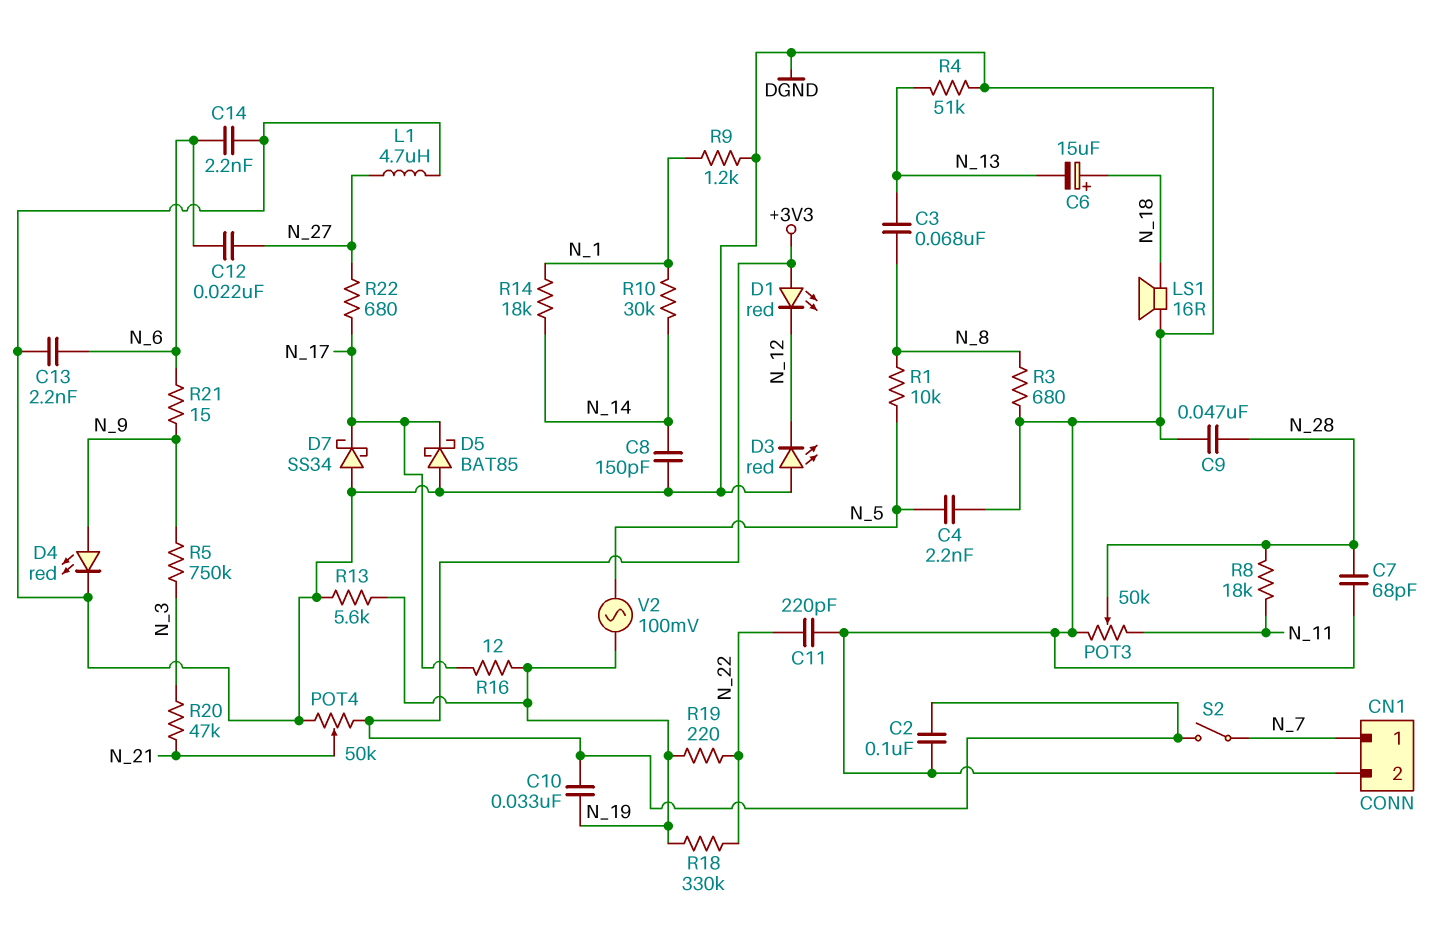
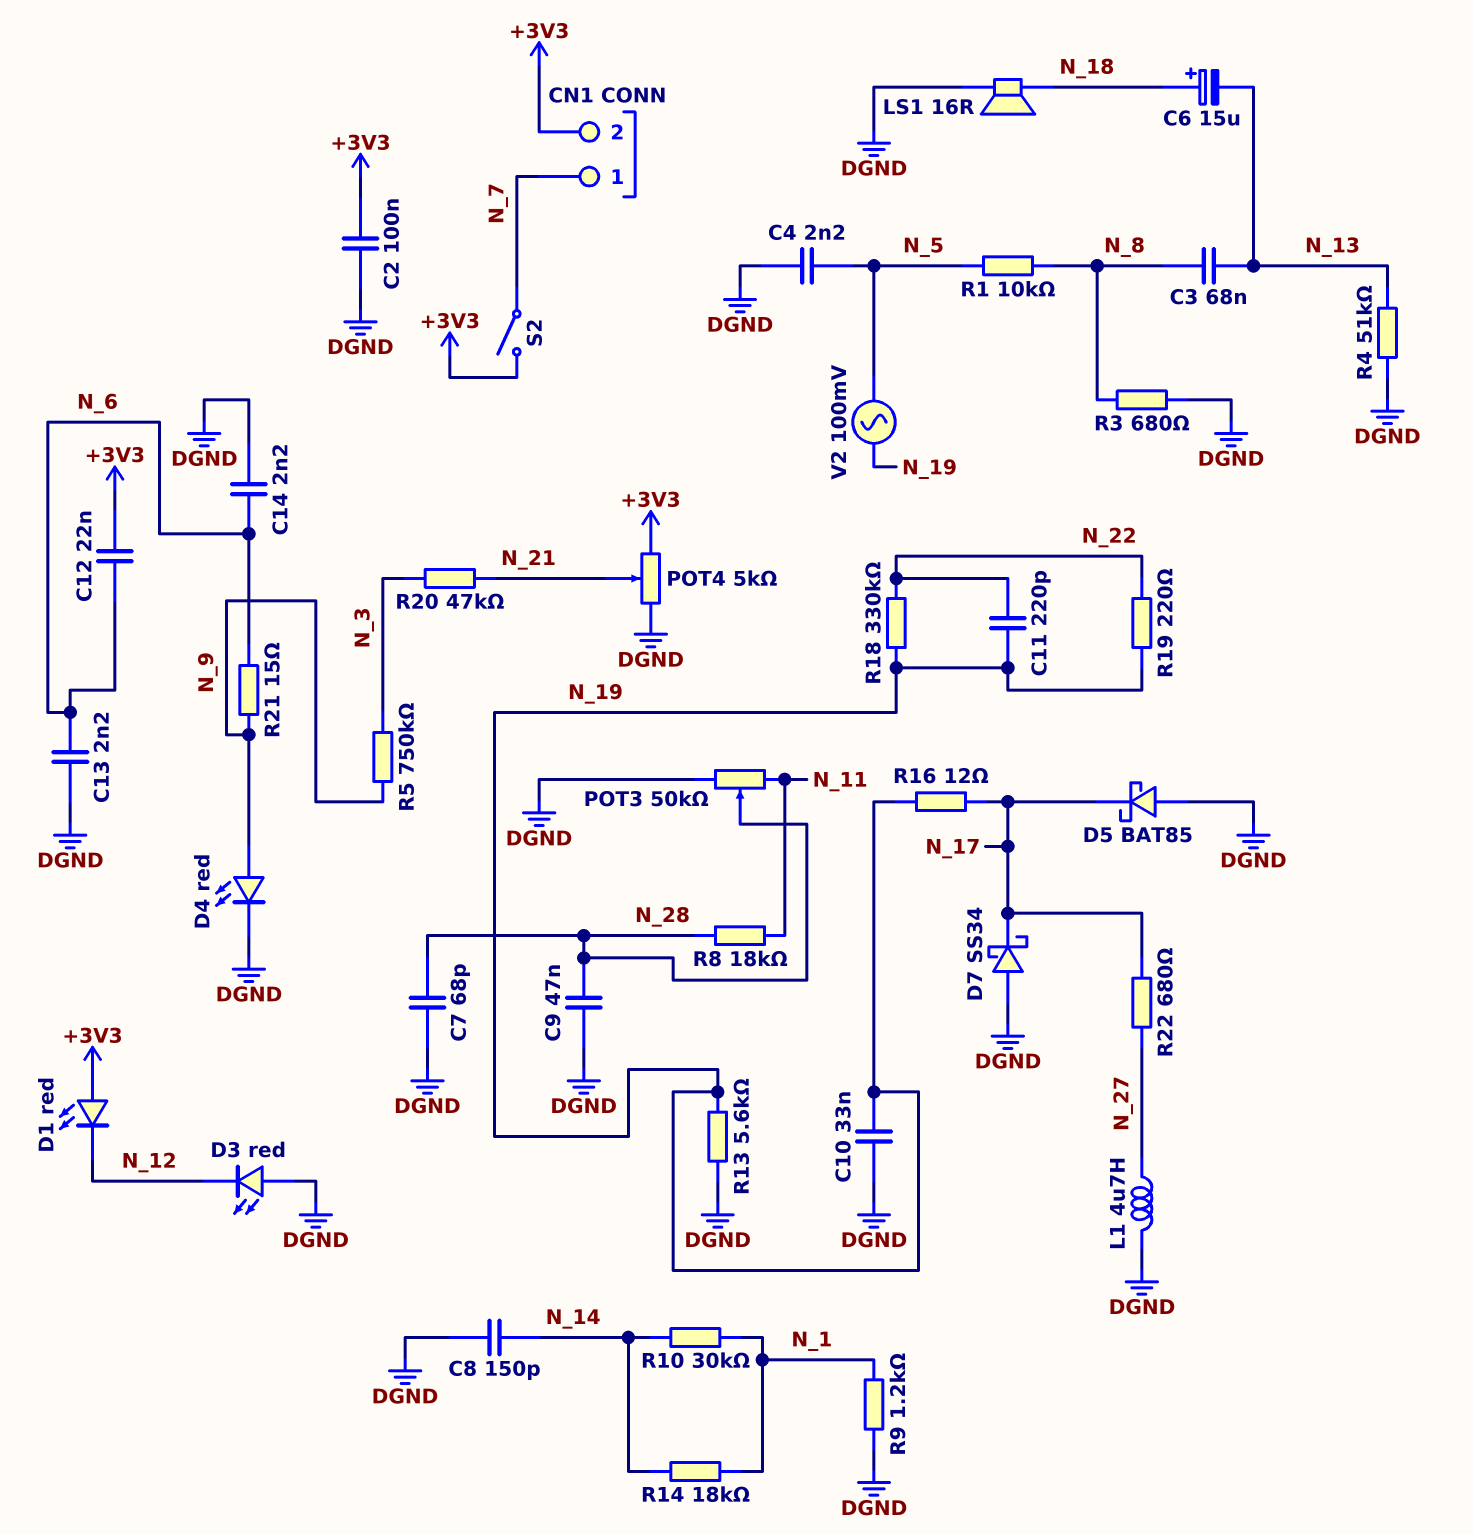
C10: 33nF (+3V3, N_19) -> 33nF (DGND, N_19)
C11: 220pF (DGND, N_22) -> 220pF (N_19, N_22)
C12: 22nF (N_6, N_27) -> 22nF (+3V3, N_6)
CN1 pin 2: DGND -> +3V3
POT4: 50k (+3V3, DGND, wiper N_21) -> 5k (+3V3, DGND, wiper N_21)

